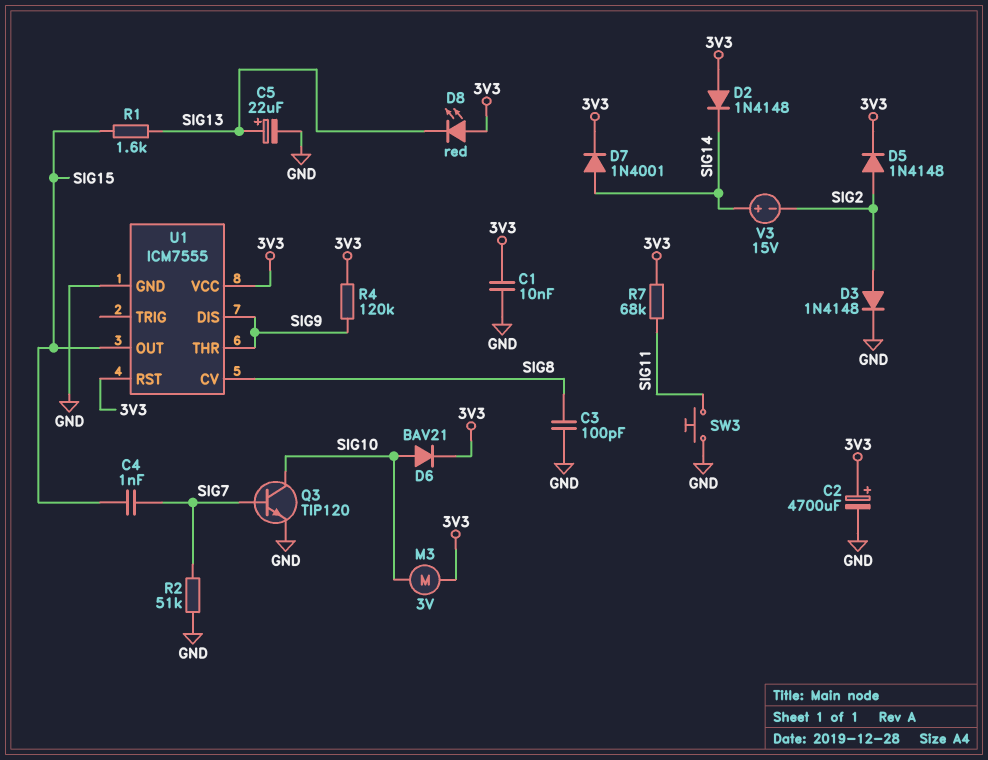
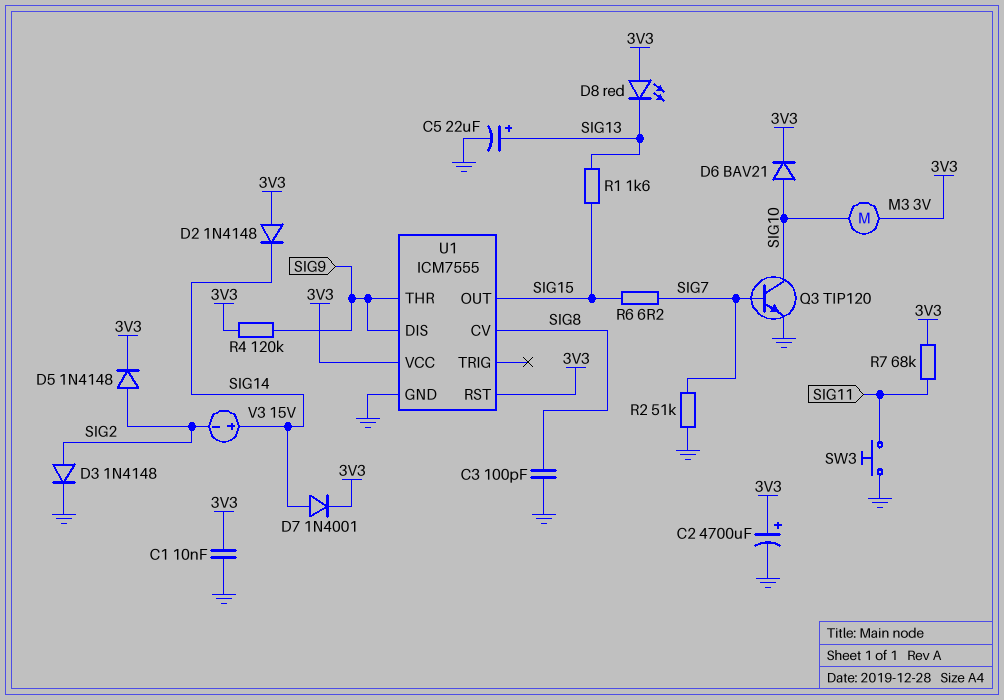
C4: 1nF (SIG7, SIG15) -> none
R6: none -> 6.2 (SIG7, SIG15)

